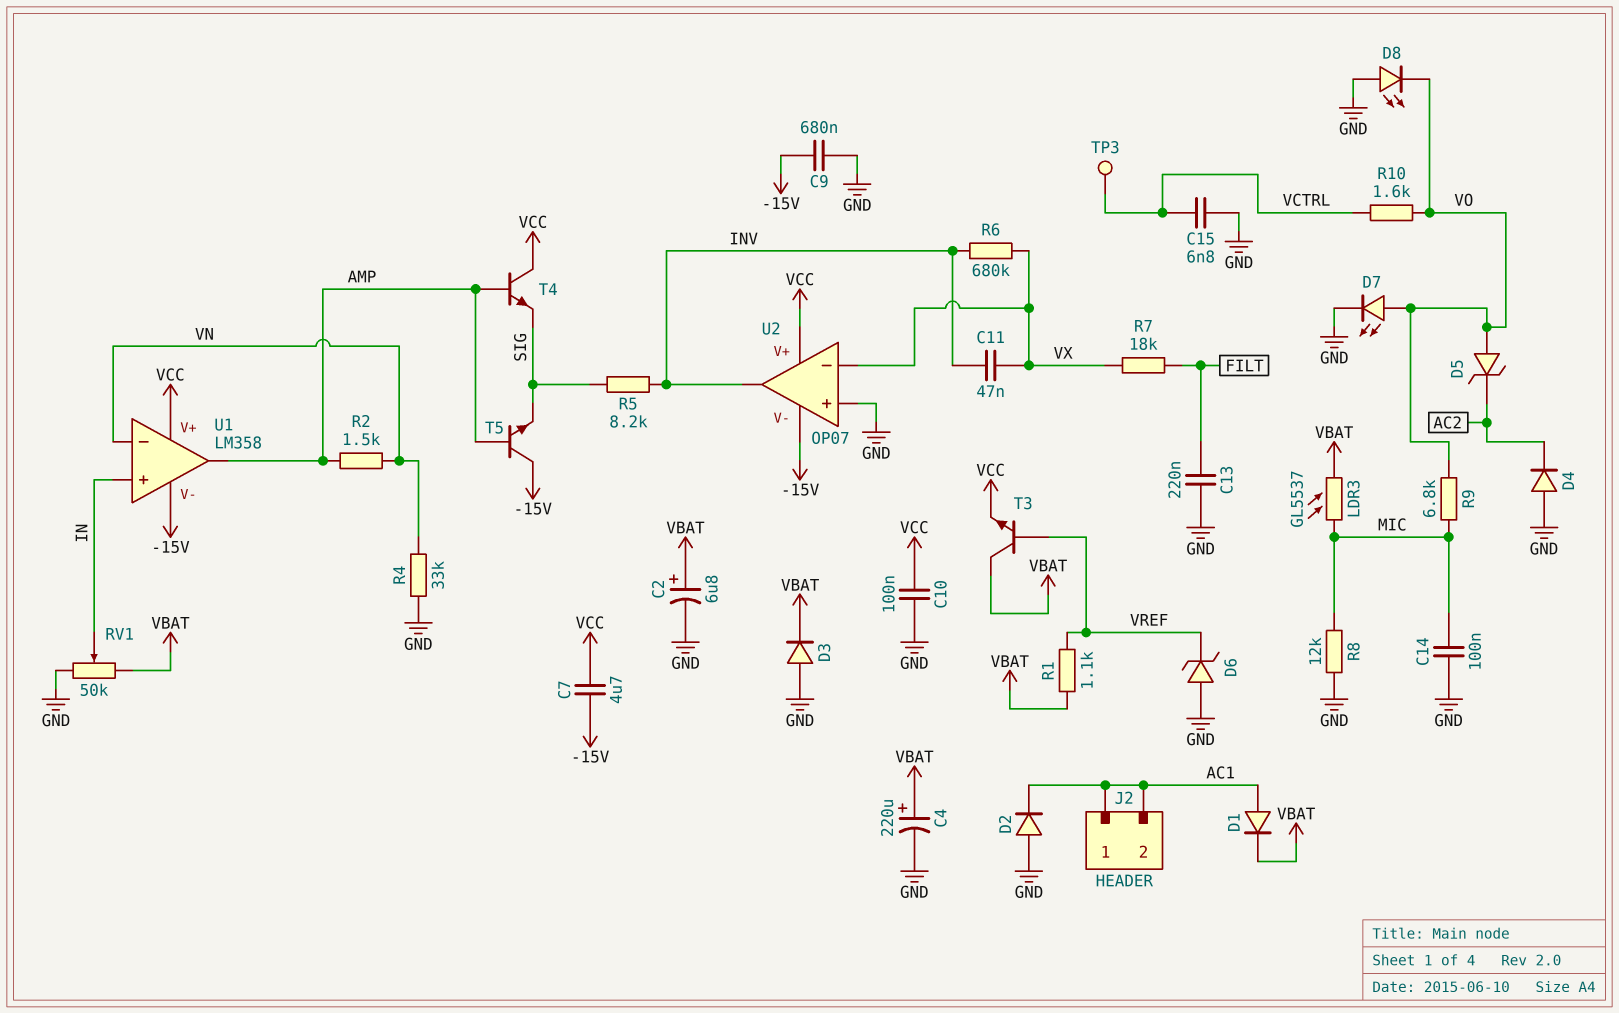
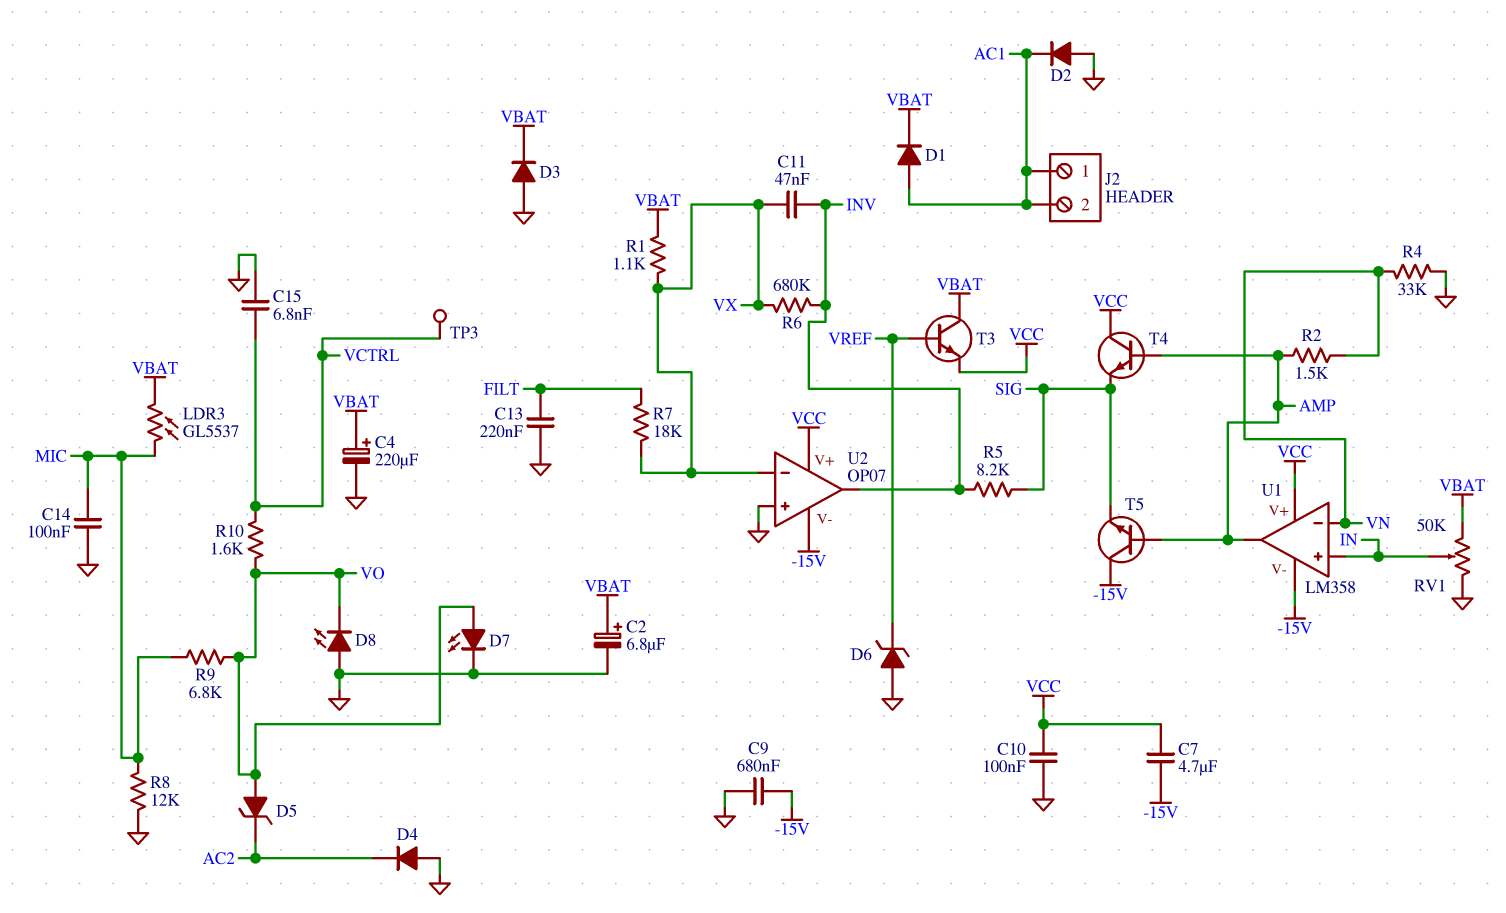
R1: 1.1k (VBAT, VREF) -> 1.1k (VBAT, VX)

